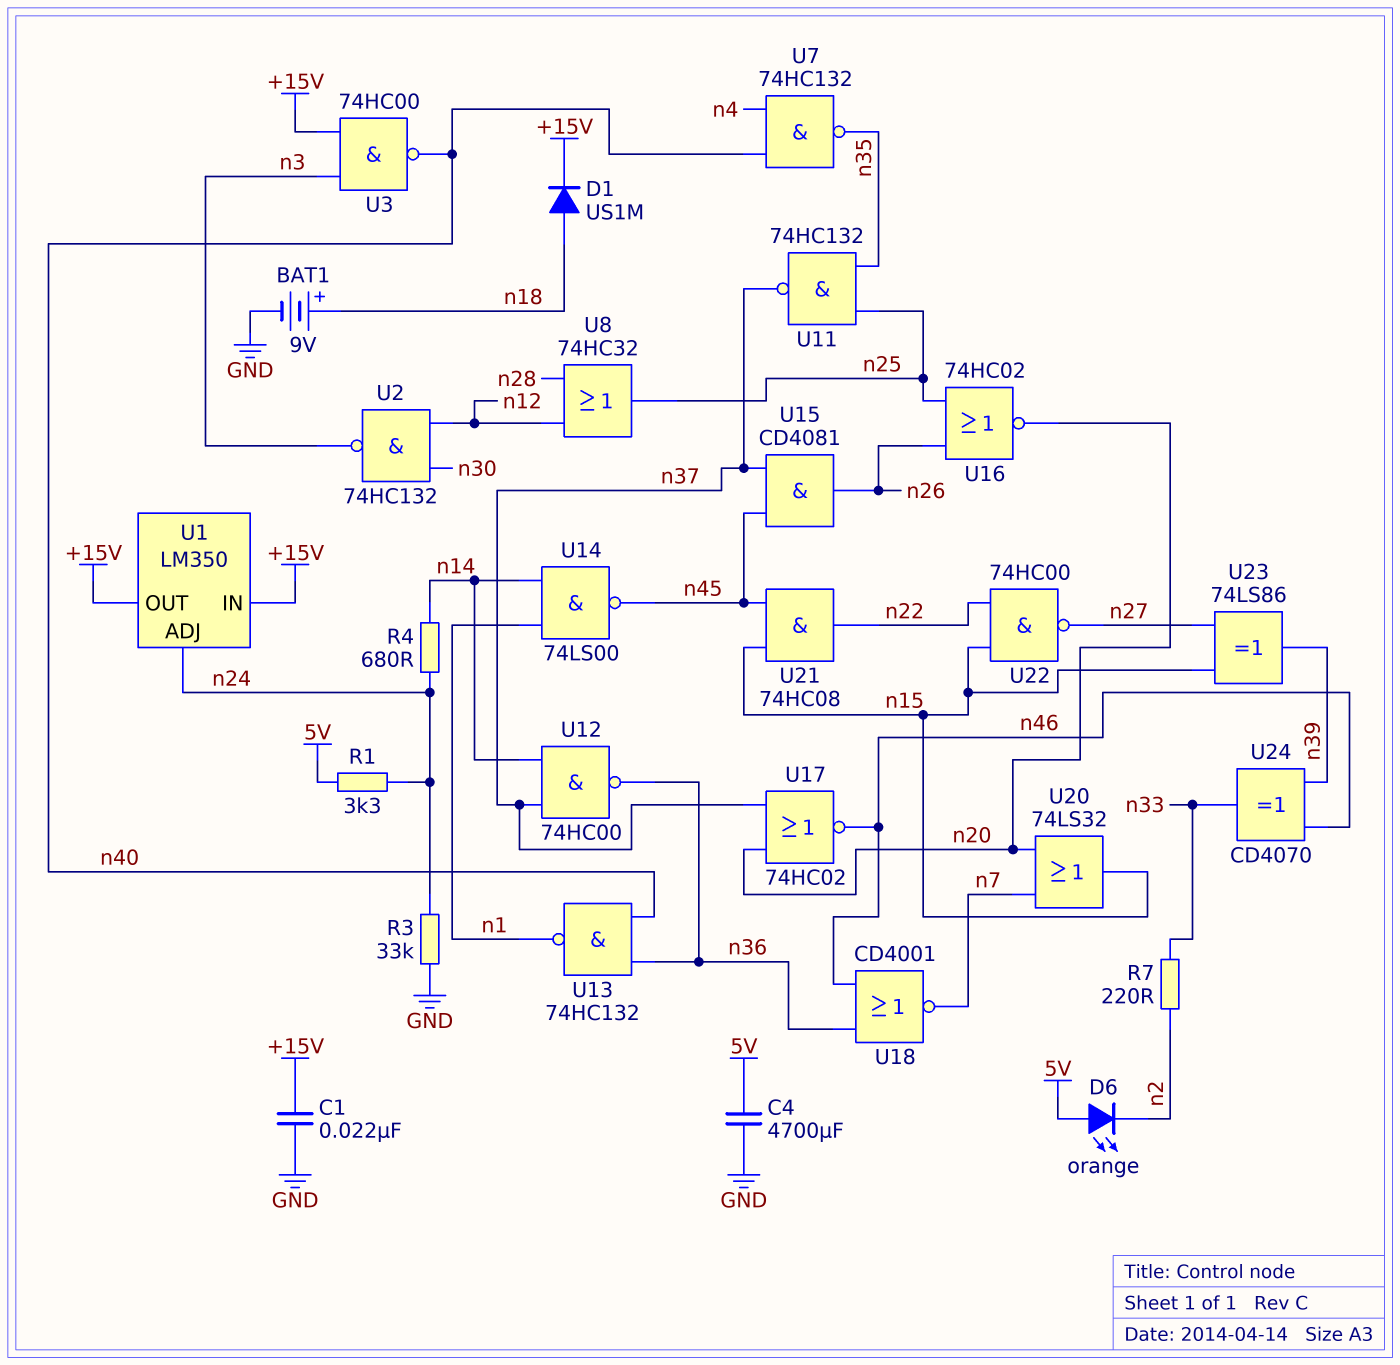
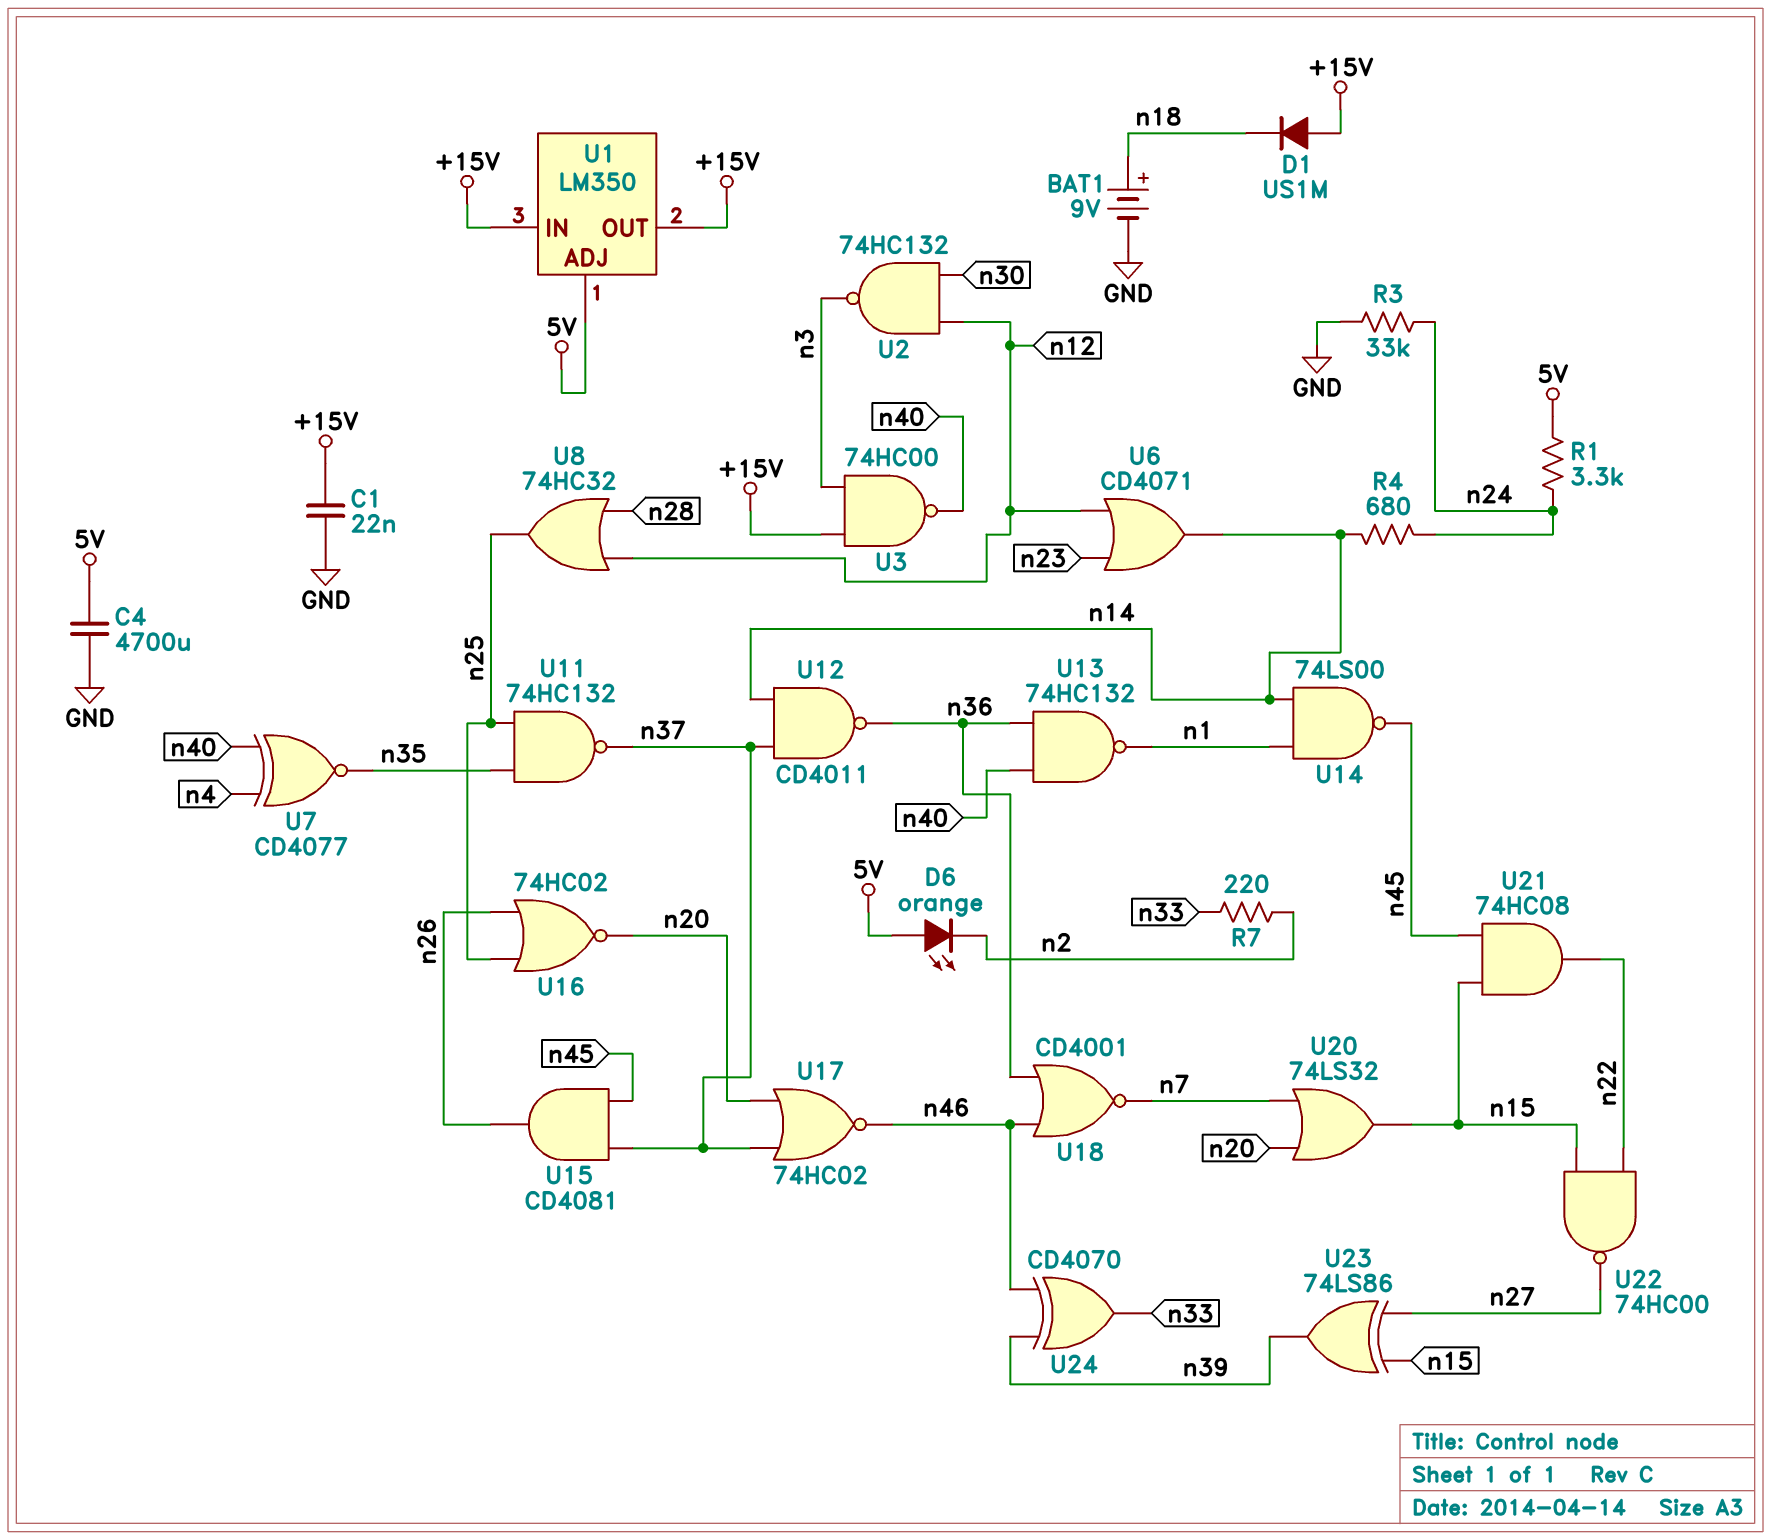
D1: diode US1M (A n18, K +15V) -> diode US1M (A +15V, K n18)
U1 pin ADJ: n24 -> 5V
U6: none -> OR CD4071 (in n12, in n23, out n14)
U7: NAND 74HC132 (in n4, in n40, out n35) -> XNOR CD4077 (in n4, in n40, out n35)
U12: NAND 74HC00 (in n14, in n37, out n36) -> NAND CD4011 (in n14, in n37, out n36)

